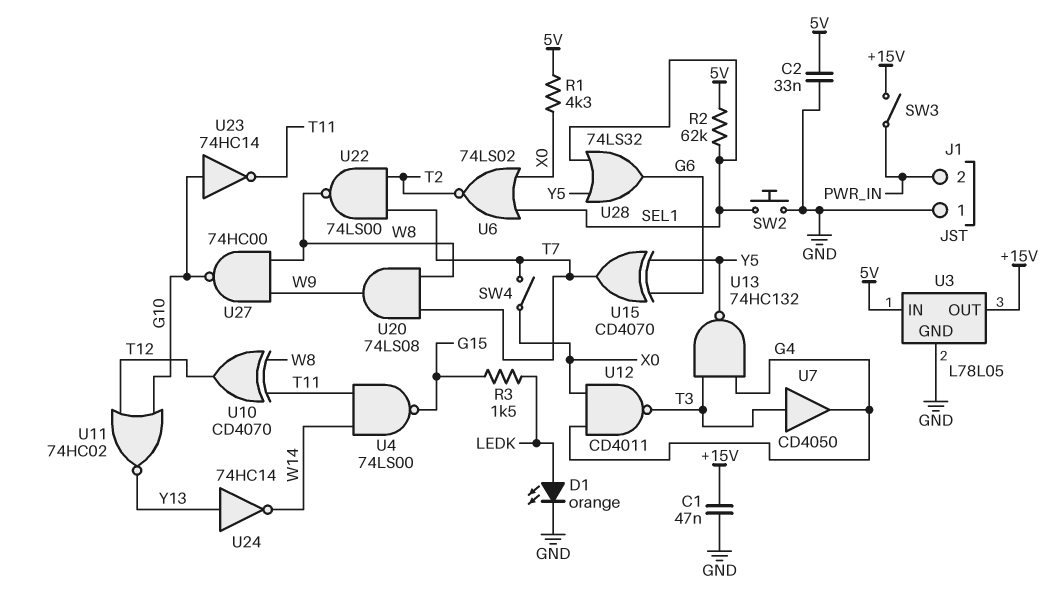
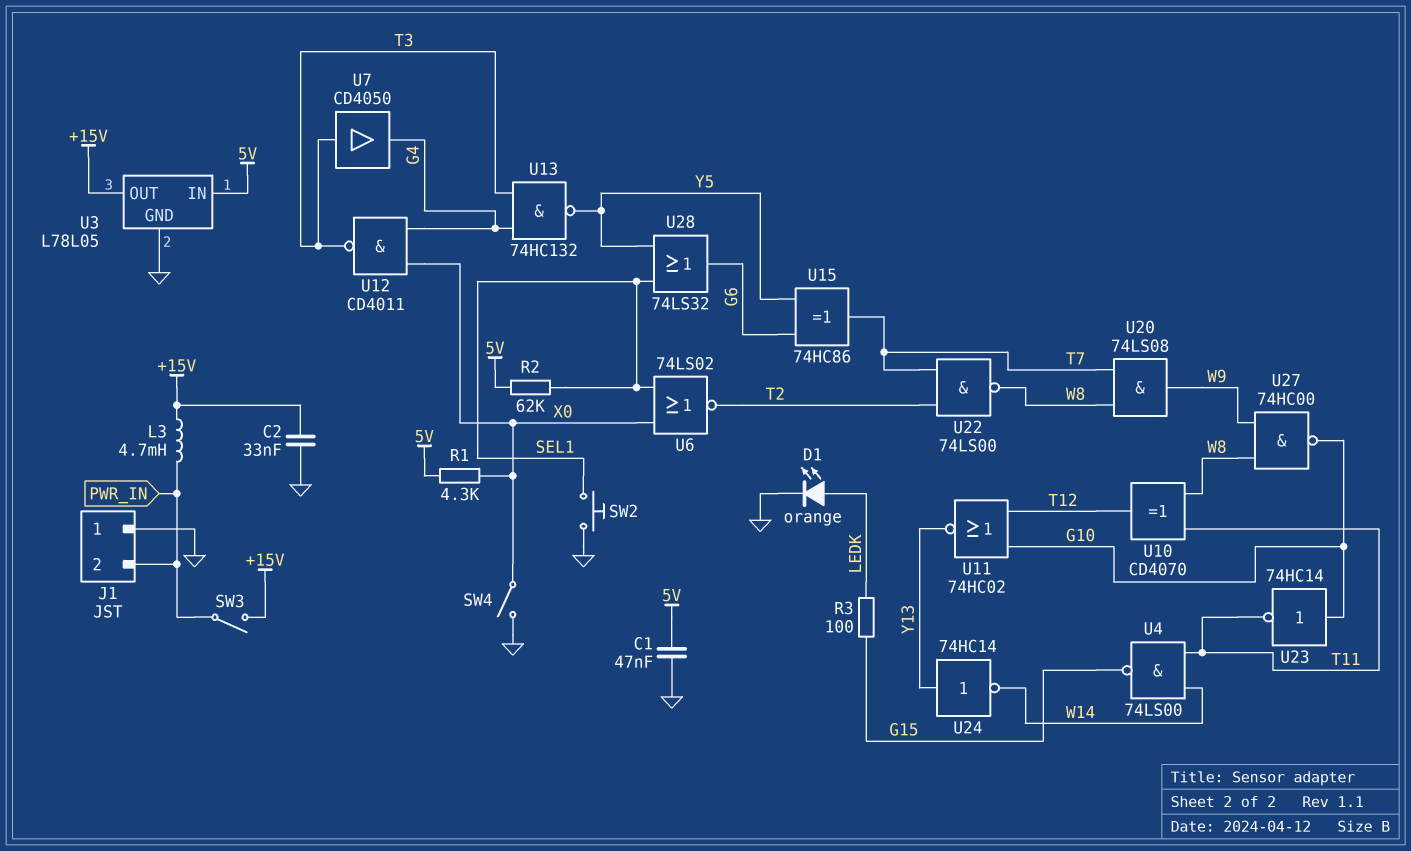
C1: 47nF (+15V, GND) -> 47nF (5V, GND)
C2: 33nF (5V, GND) -> 33nF (+15V, GND)
L3: none -> 4.7mH (+15V, PWR_IN)
R3: 1.5k (G15, LEDK) -> 100 (G15, LEDK)
SW4: switch (T7, X0) -> switch (GND, X0)
U15: XOR CD4070 (in G6, in Y5, out T7) -> XOR 74HC86 (in G6, in Y5, out T7)

